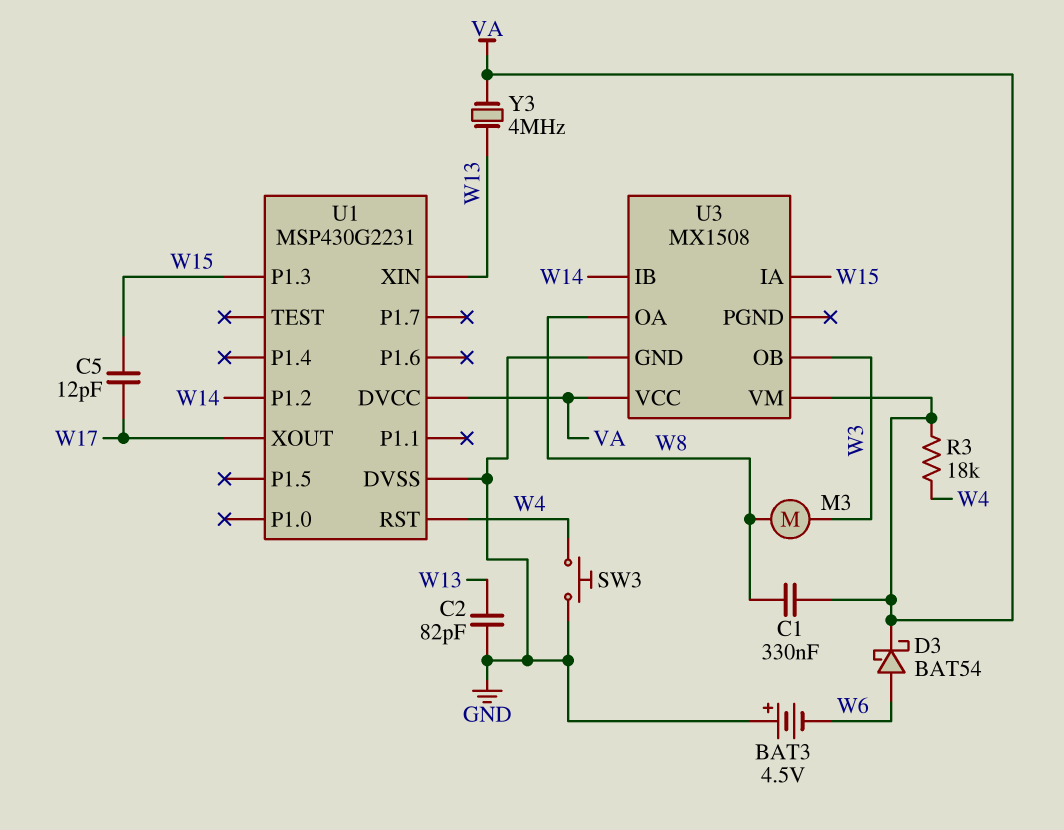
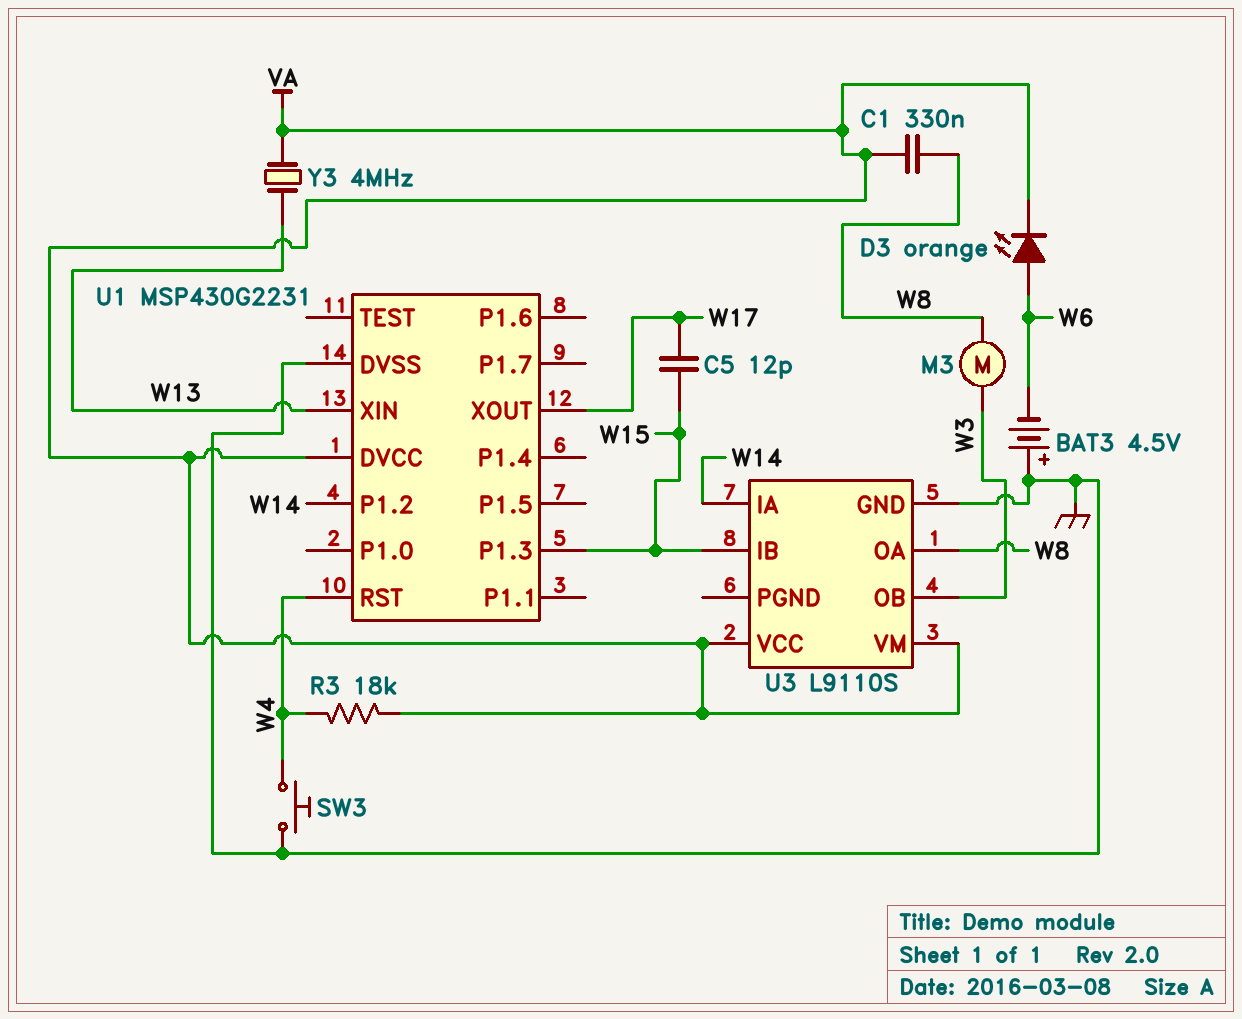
C2: 82pF (GND, W13) -> none
D3: schottky BAT54 (A W6, K VA) -> LED orange (A W6, K VA)
U3: MX1508 -> L9110S
U3 pin IA: W15 -> W14
U3 pin IB: W14 -> W15

